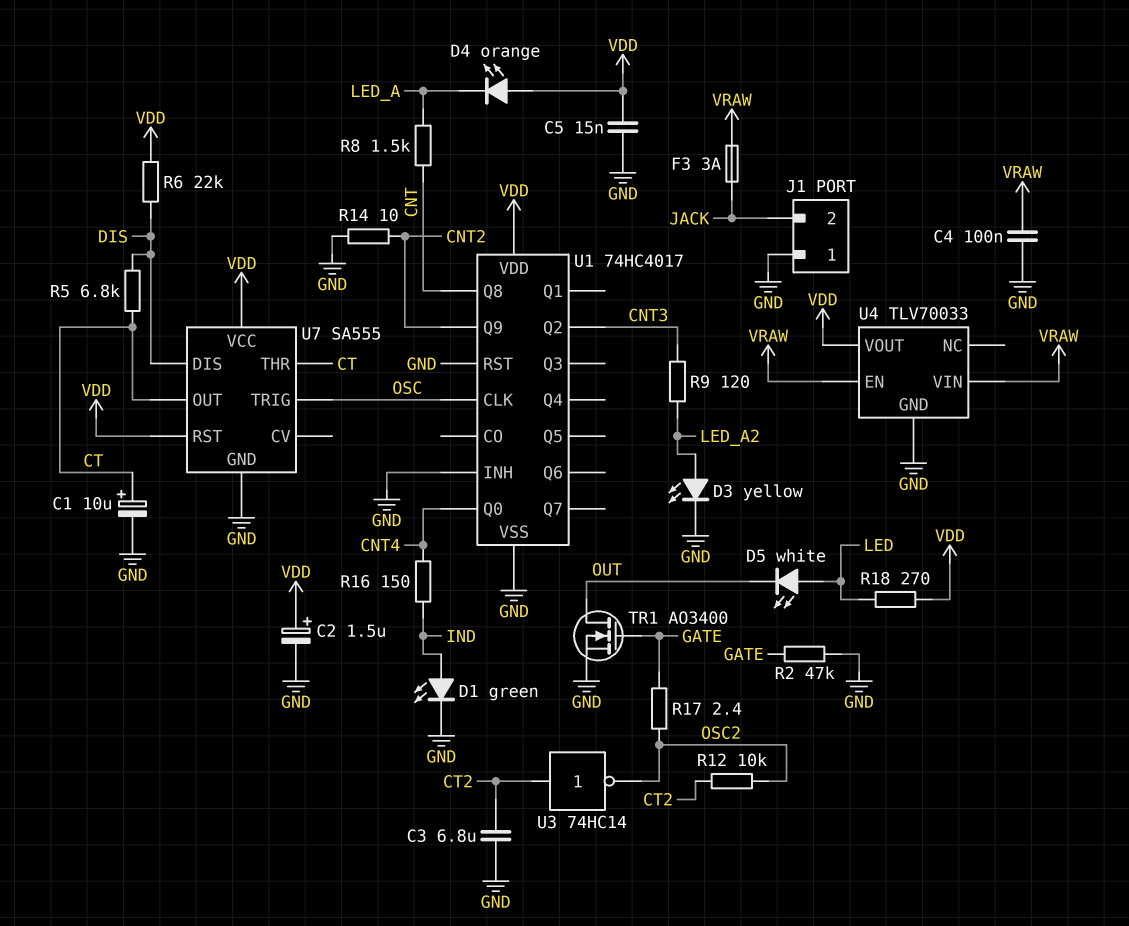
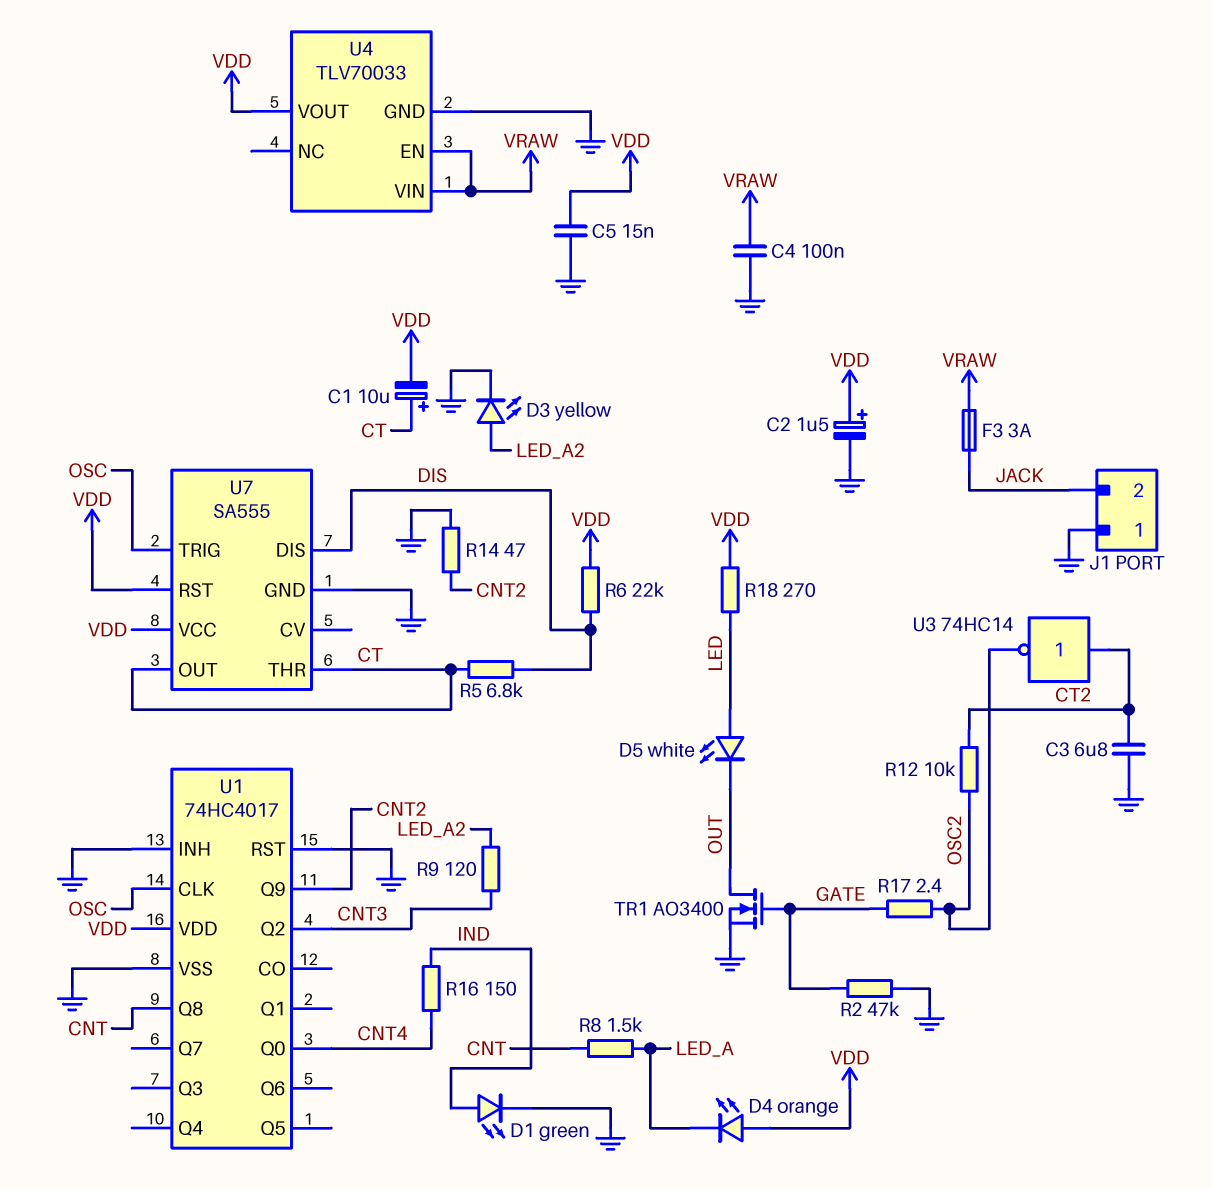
C1: 10uF (plus CT, minus GND) -> 10uF (plus CT, minus VDD)
R14: 10 (CNT2, GND) -> 47 (CNT2, GND)

